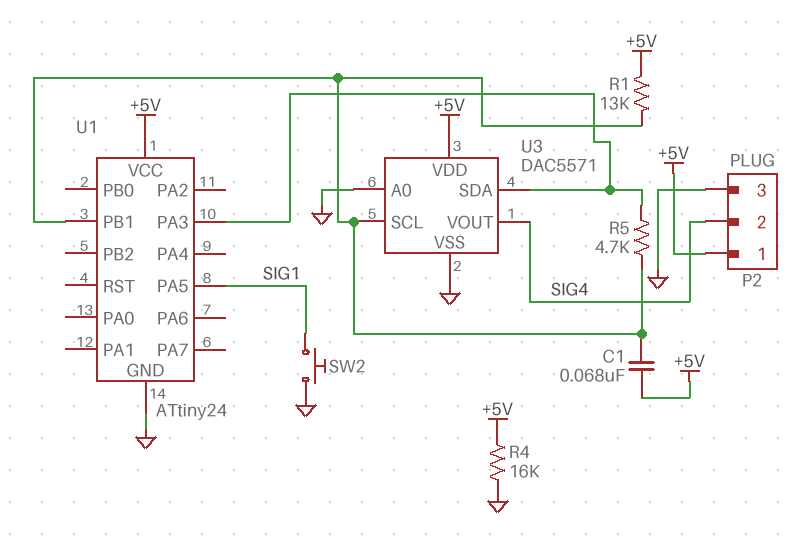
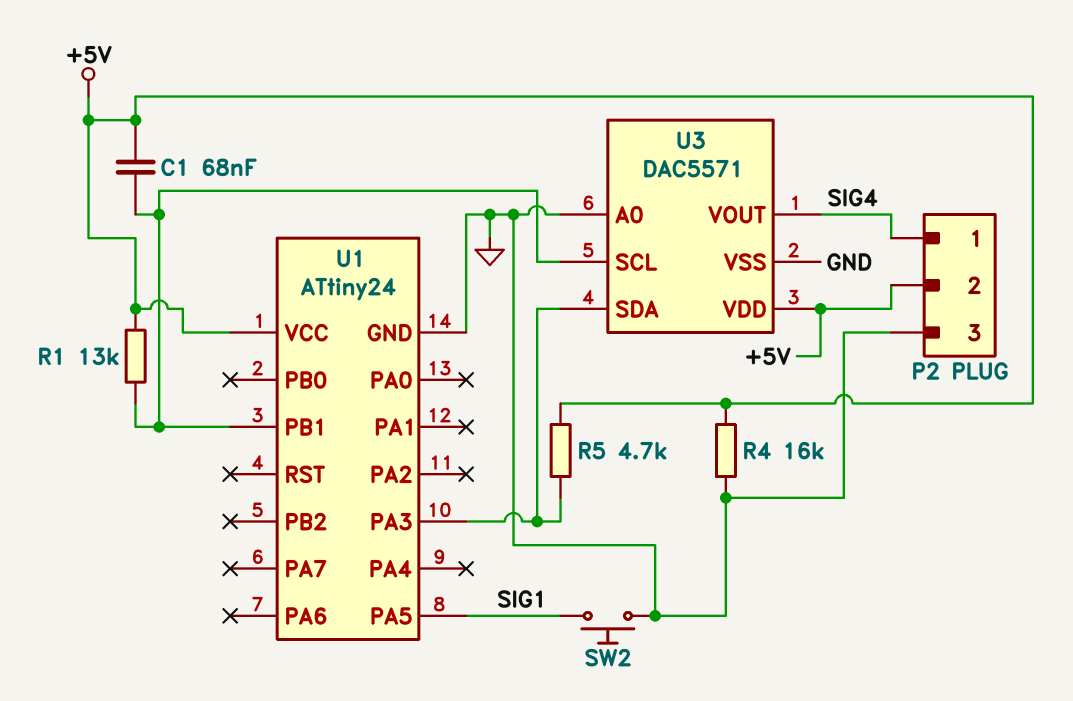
P2 pin 1: +5V -> SIG4
P2 pin 2: SIG4 -> +5V
R5: 4.7k (U1/PA3, U1/PB1) -> 4.7k (+5V, U1/PA3)

